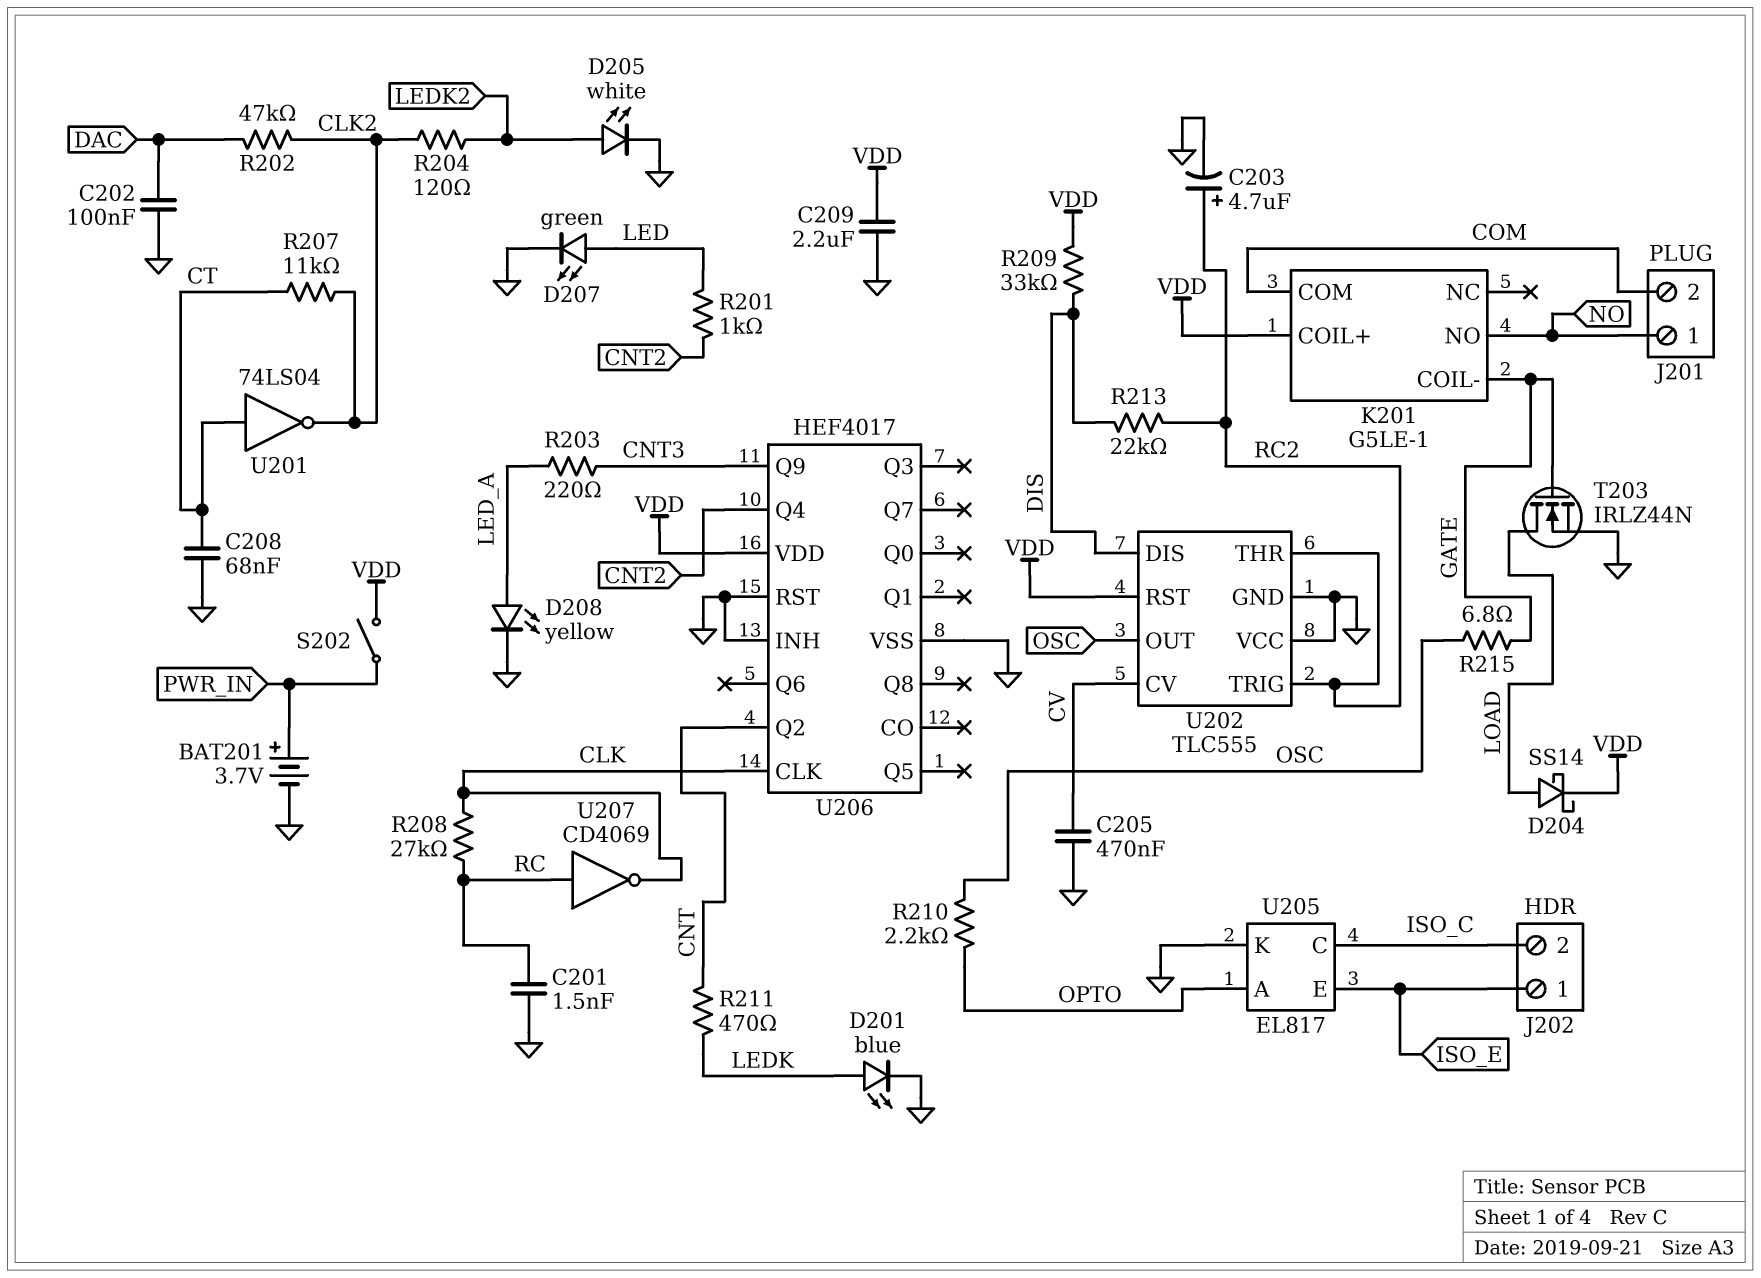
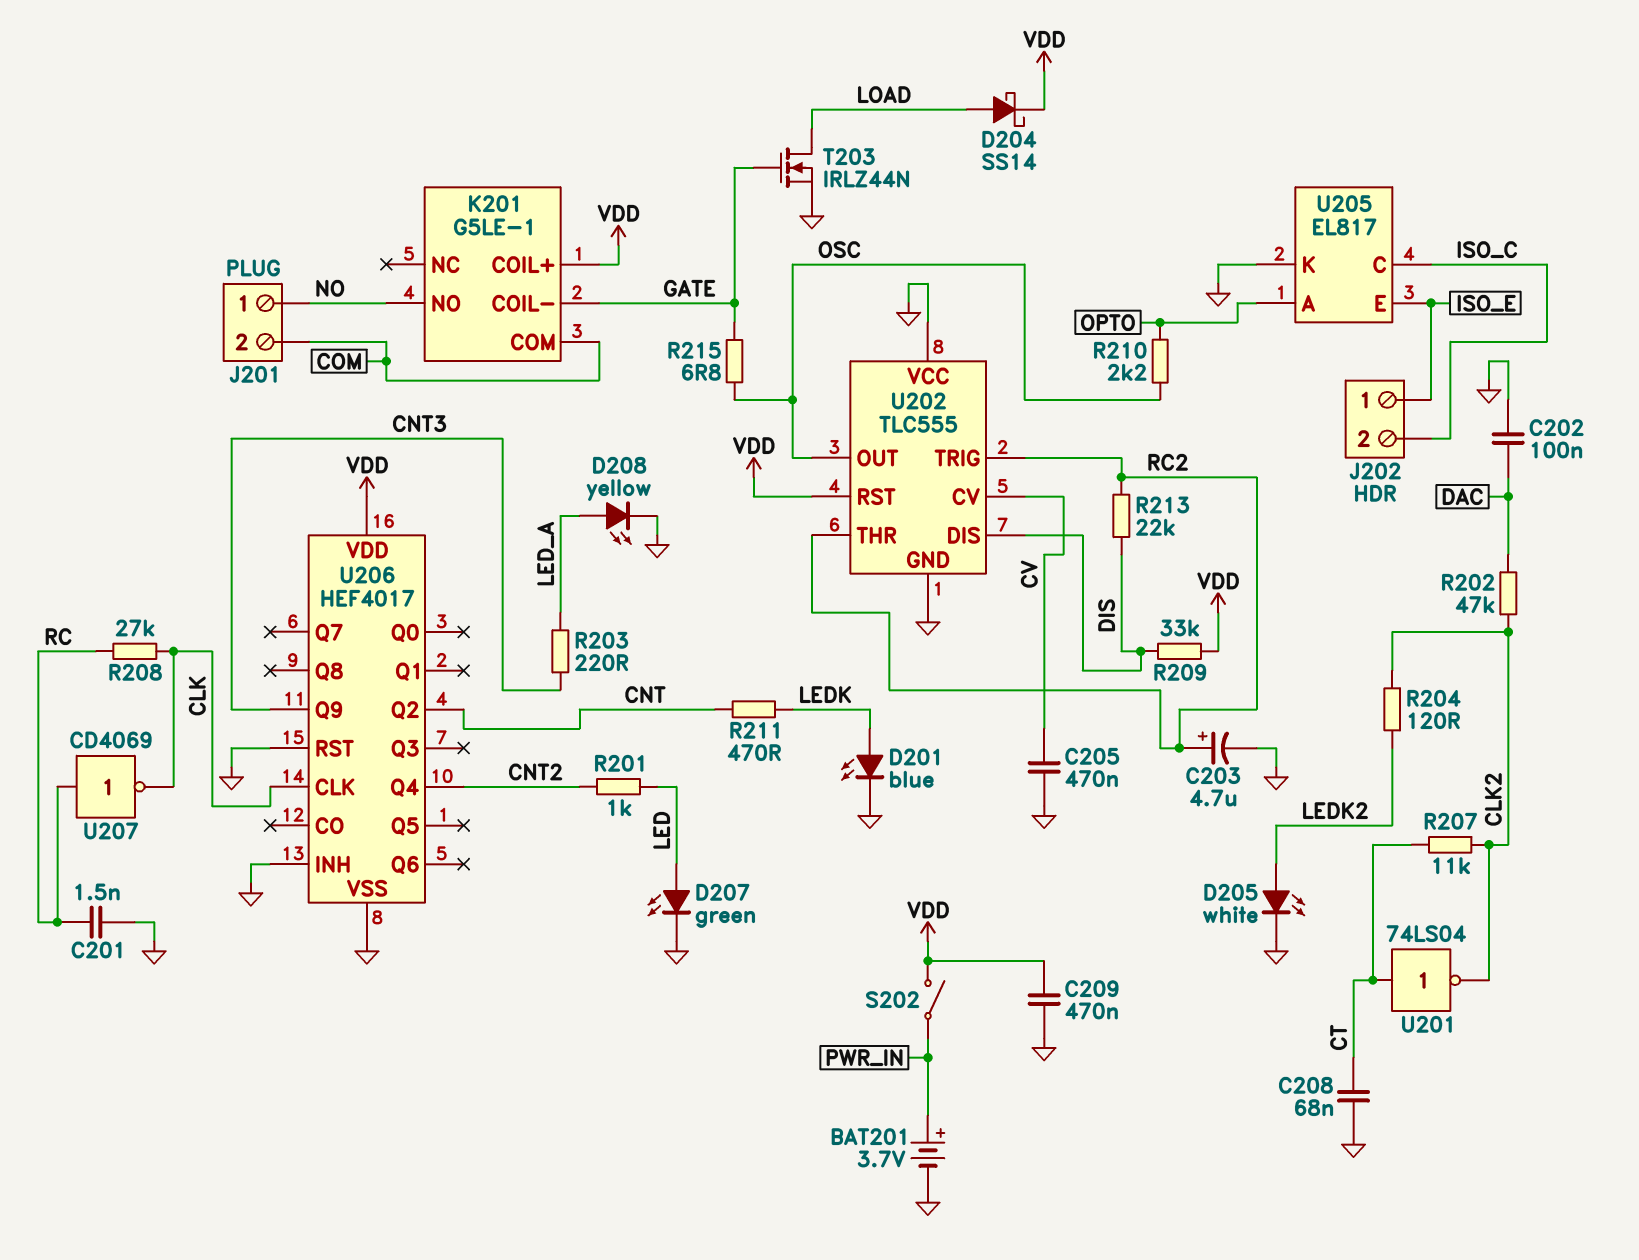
C209: 2.2uF (GND, VDD) -> 470nF (GND, VDD)

